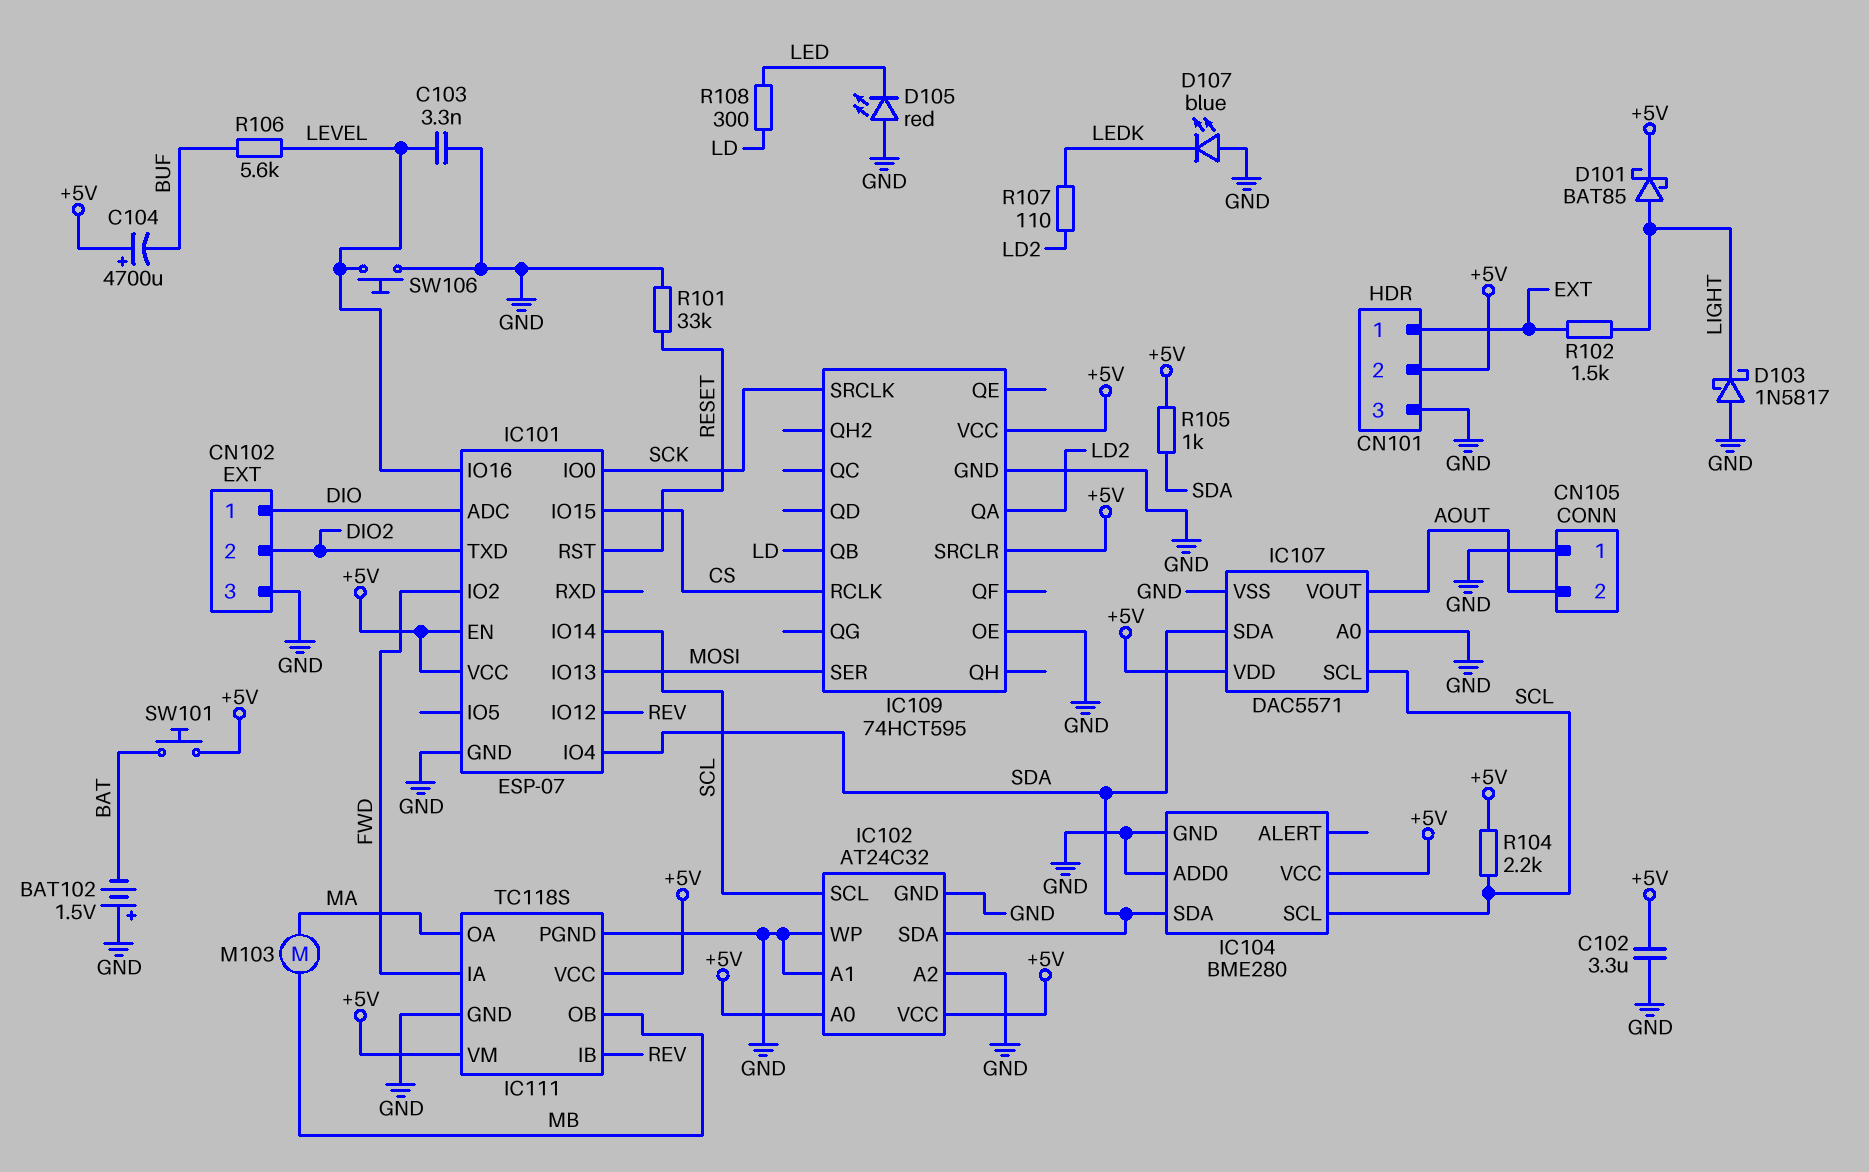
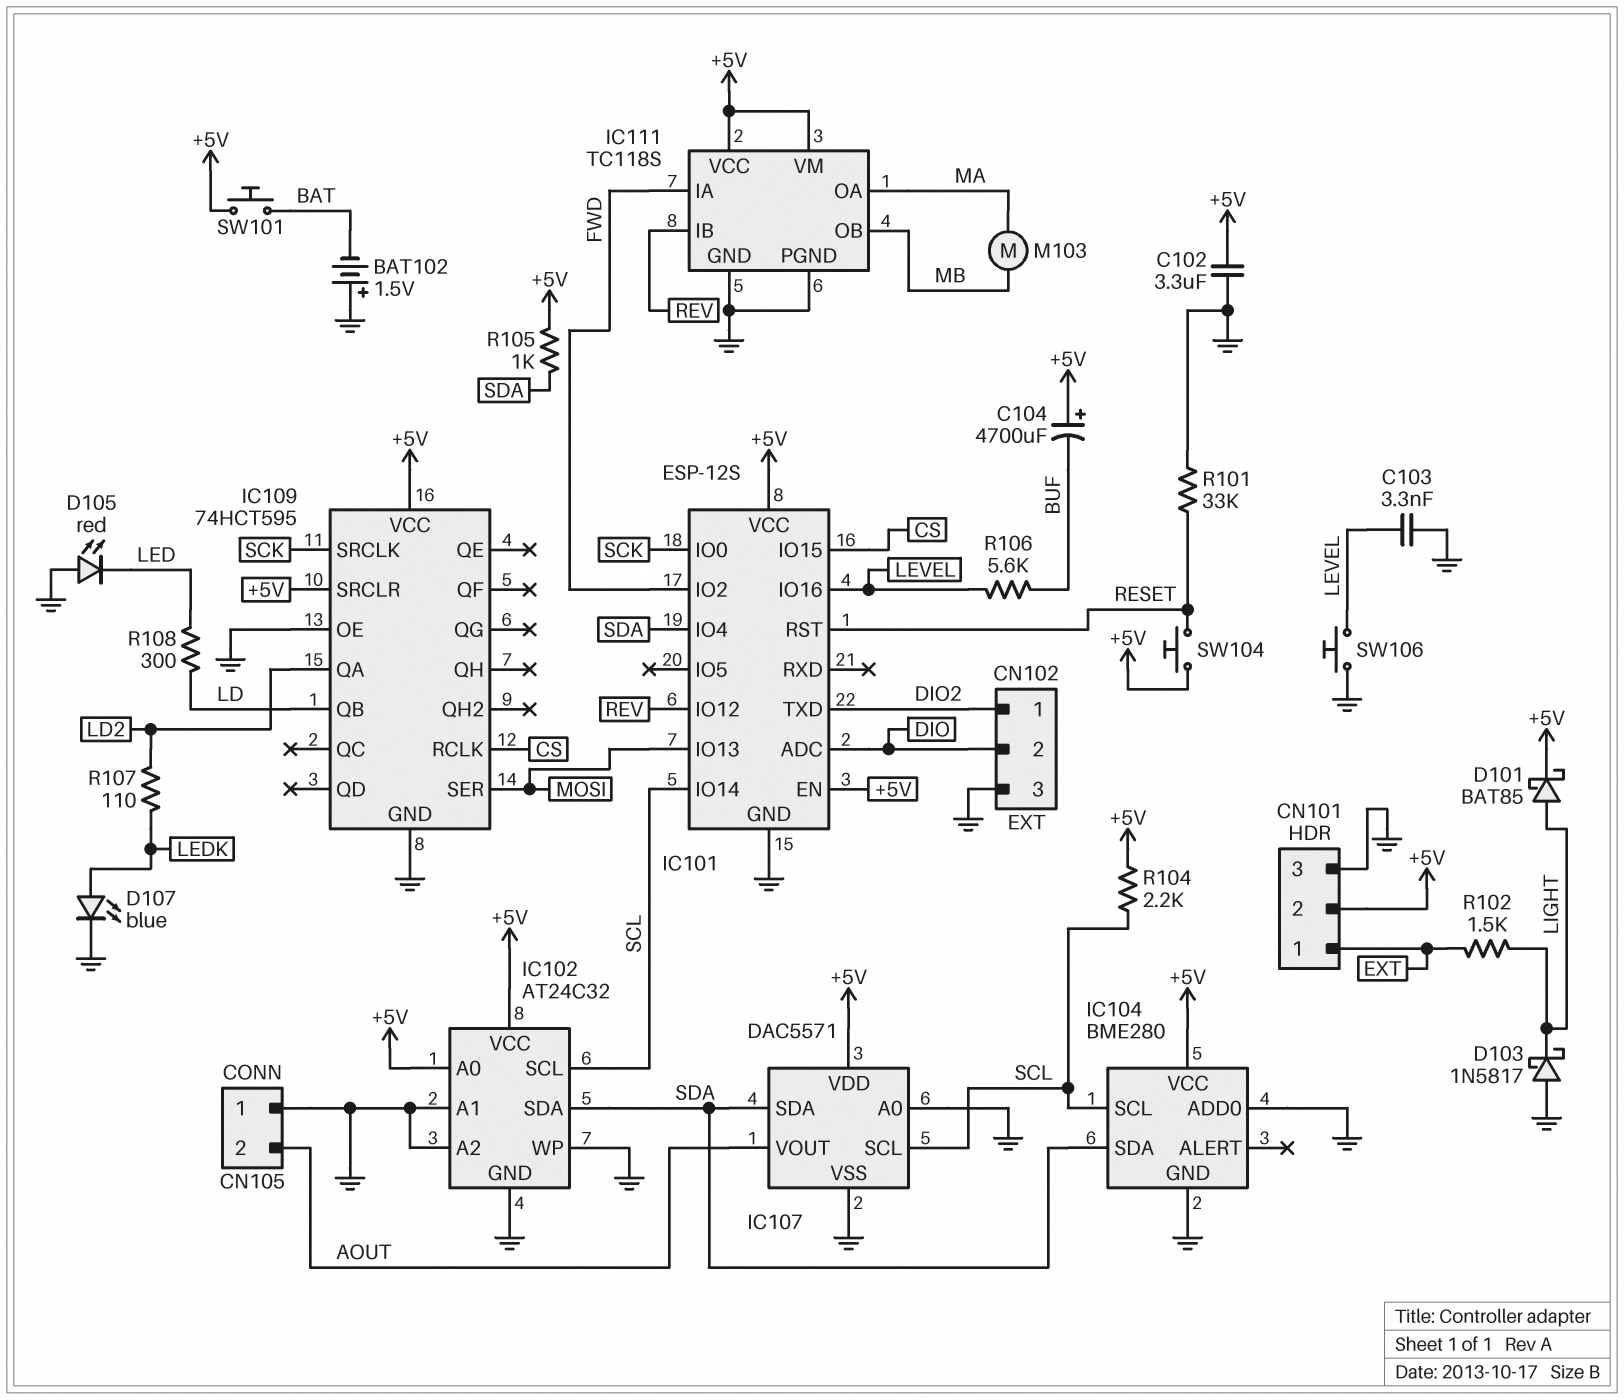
CN102 pin 1: DIO -> DIO2
CN102 pin 2: DIO2 -> DIO
D107: LED blue (A GND, K LEDK) -> LED blue (A LEDK, K GND)
IC101: ESP-07 -> ESP-12S
SW104: none -> button (+5V, RESET)

